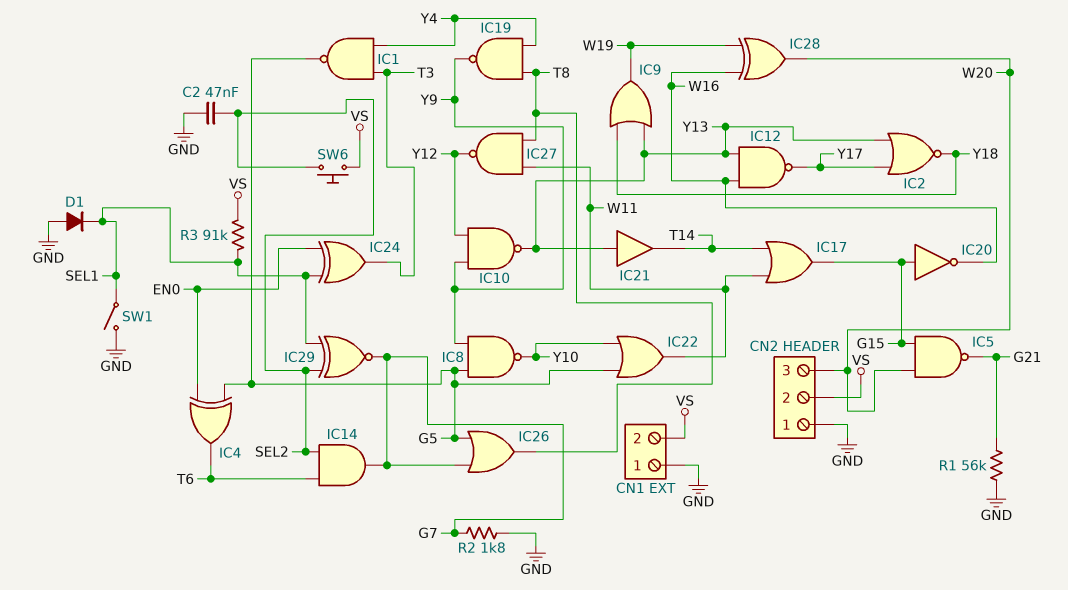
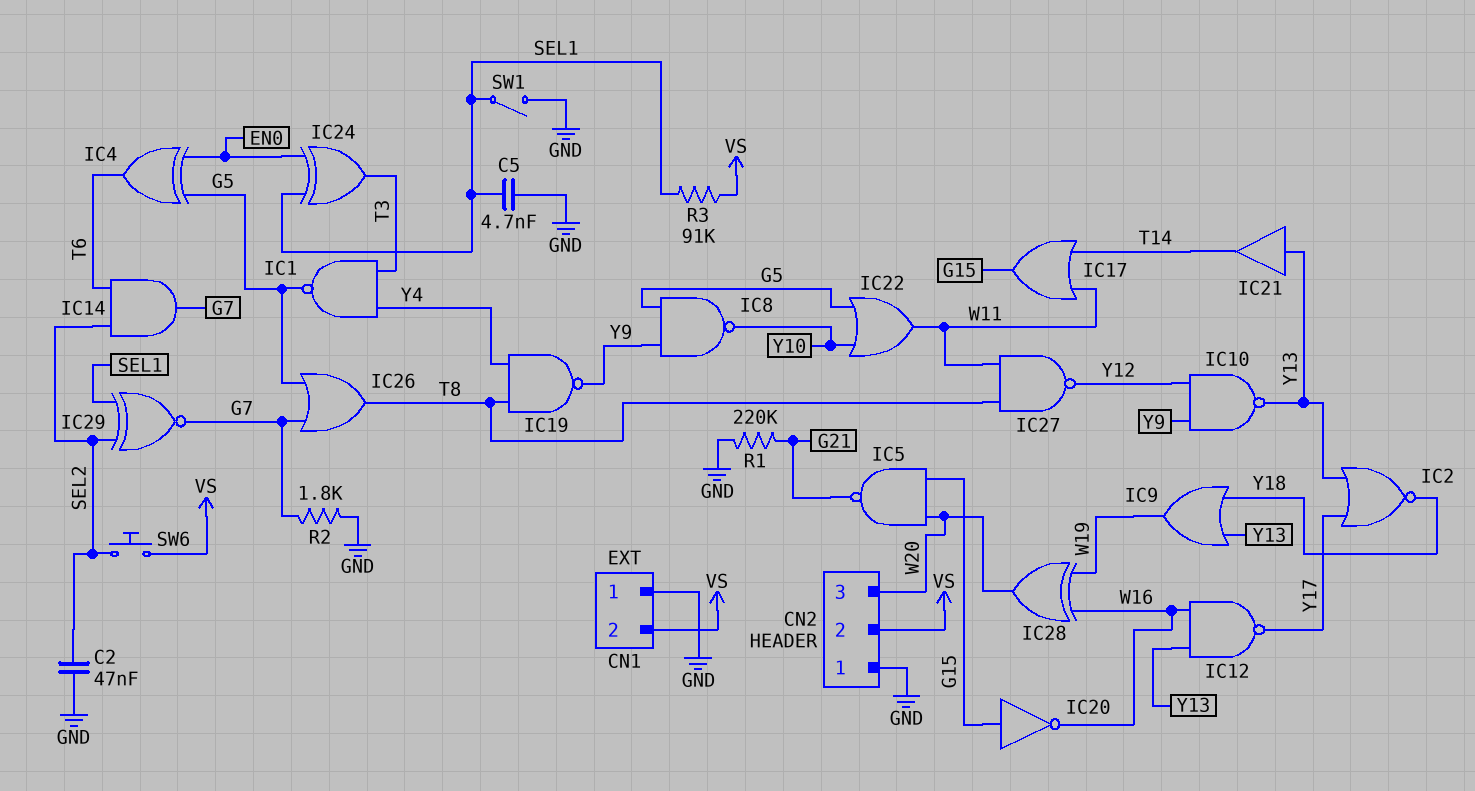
C5: none -> 4.7nF (GND, SEL1)
D1: diode (A GND, K SEL1) -> none
R1: 56k (G21, GND) -> 220k (G21, GND)

